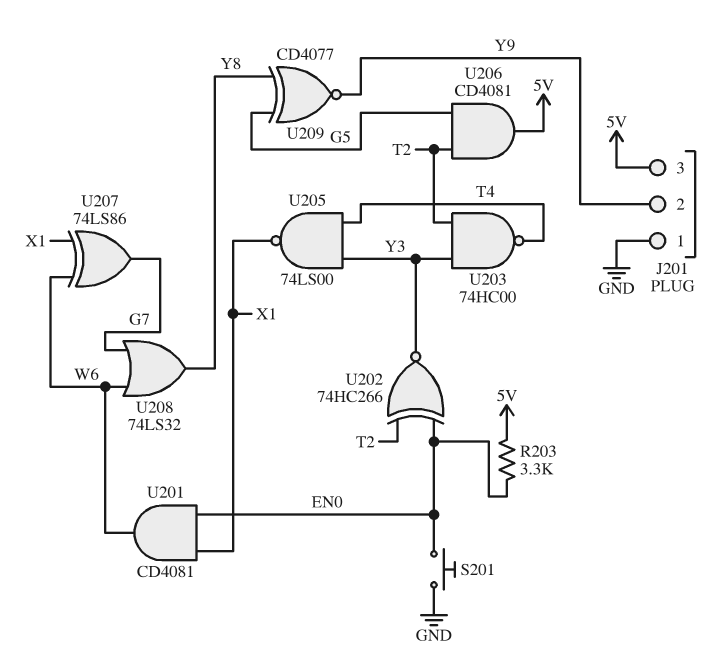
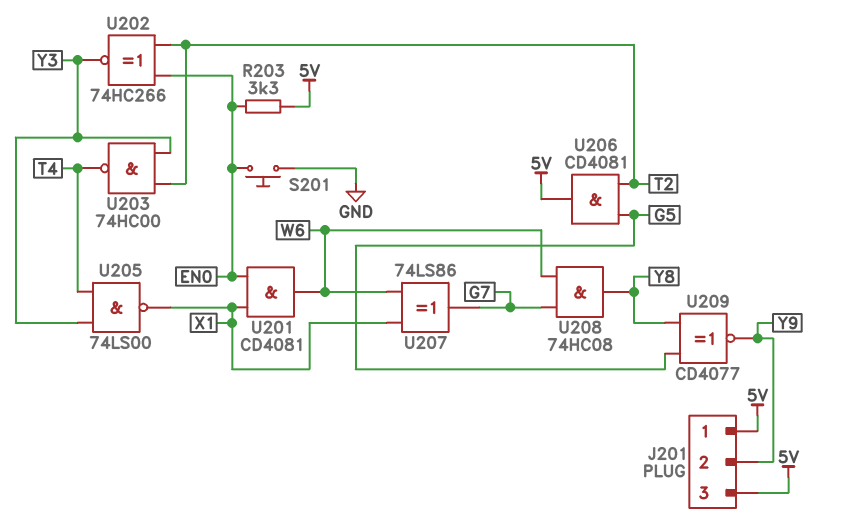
J201 pin 1: GND -> 5V
U208: OR 74LS32 (in G7, in W6, out Y8) -> AND 74HC08 (in G7, in W6, out Y8)

